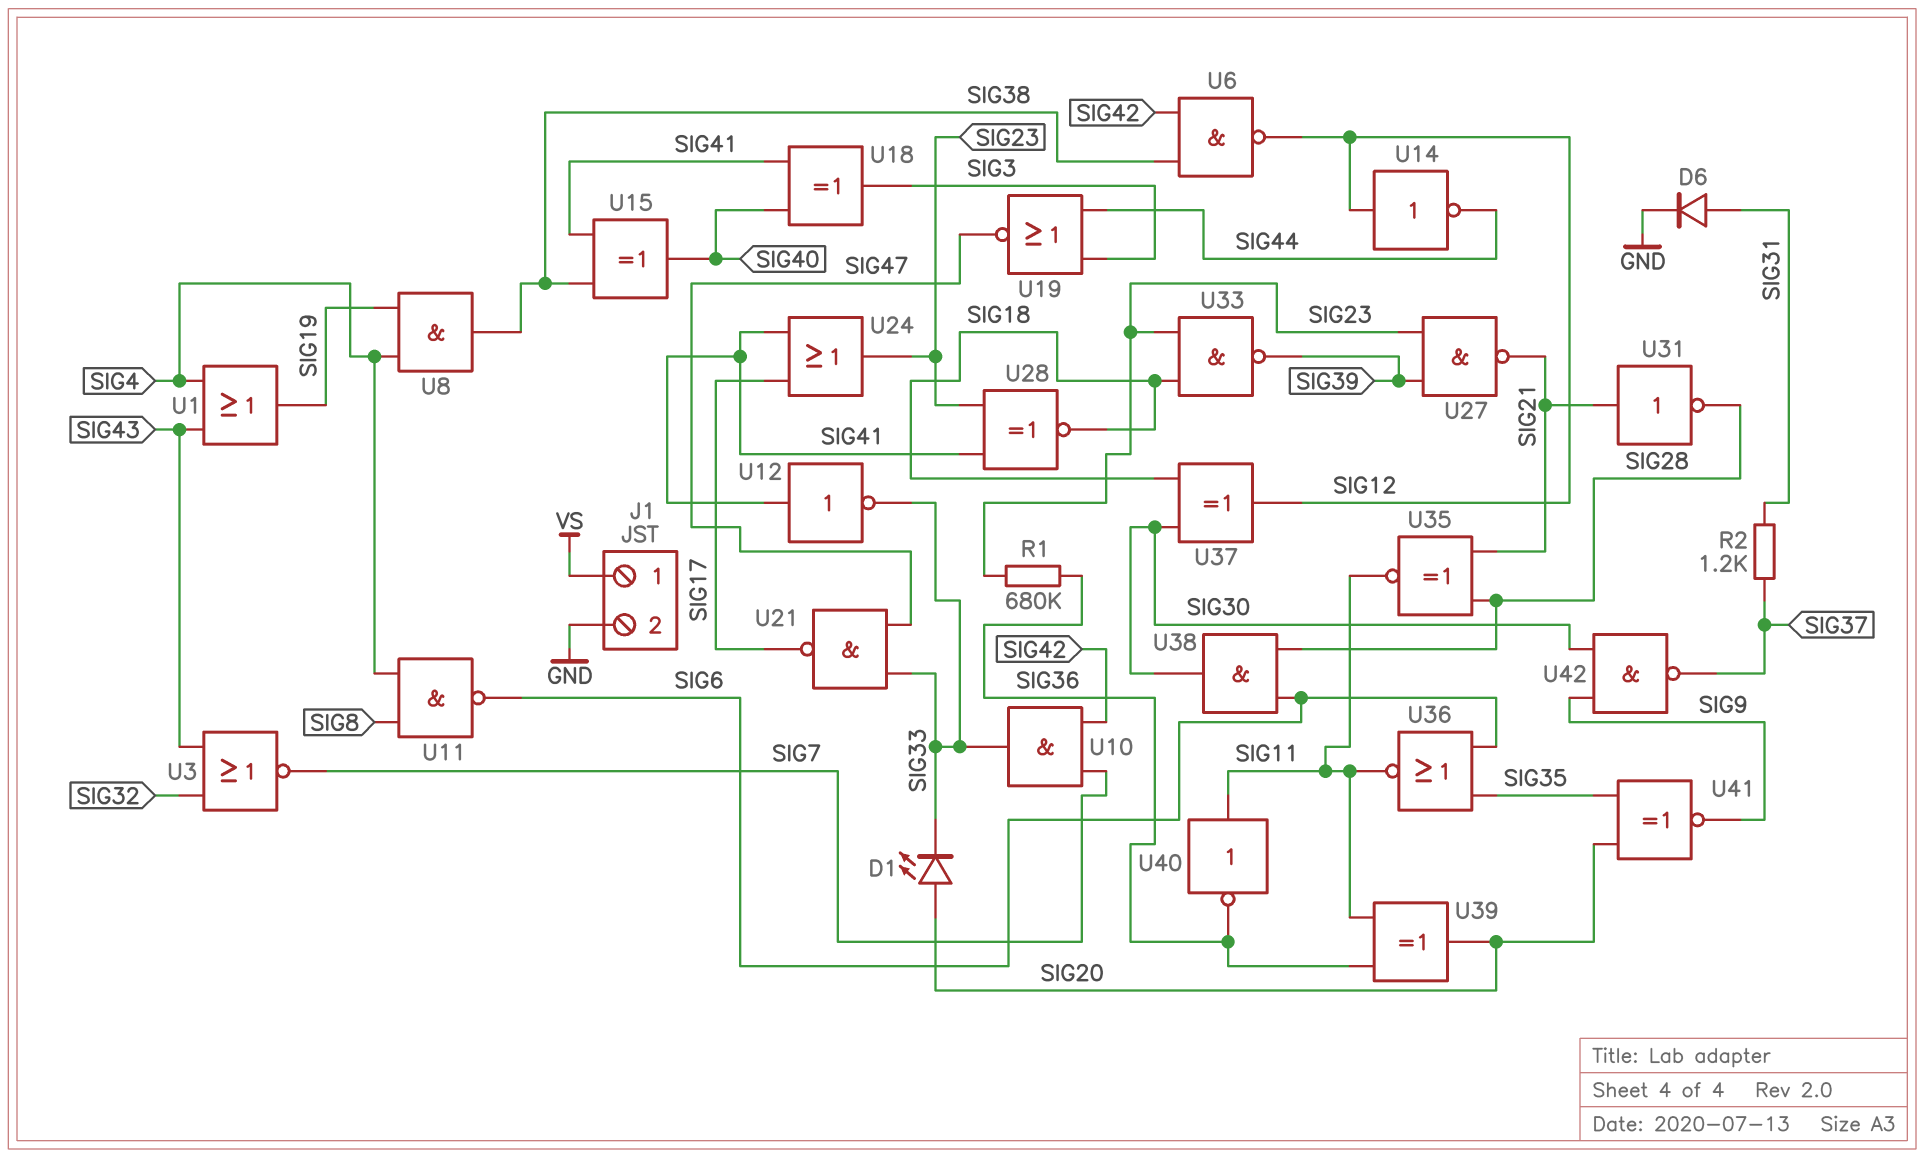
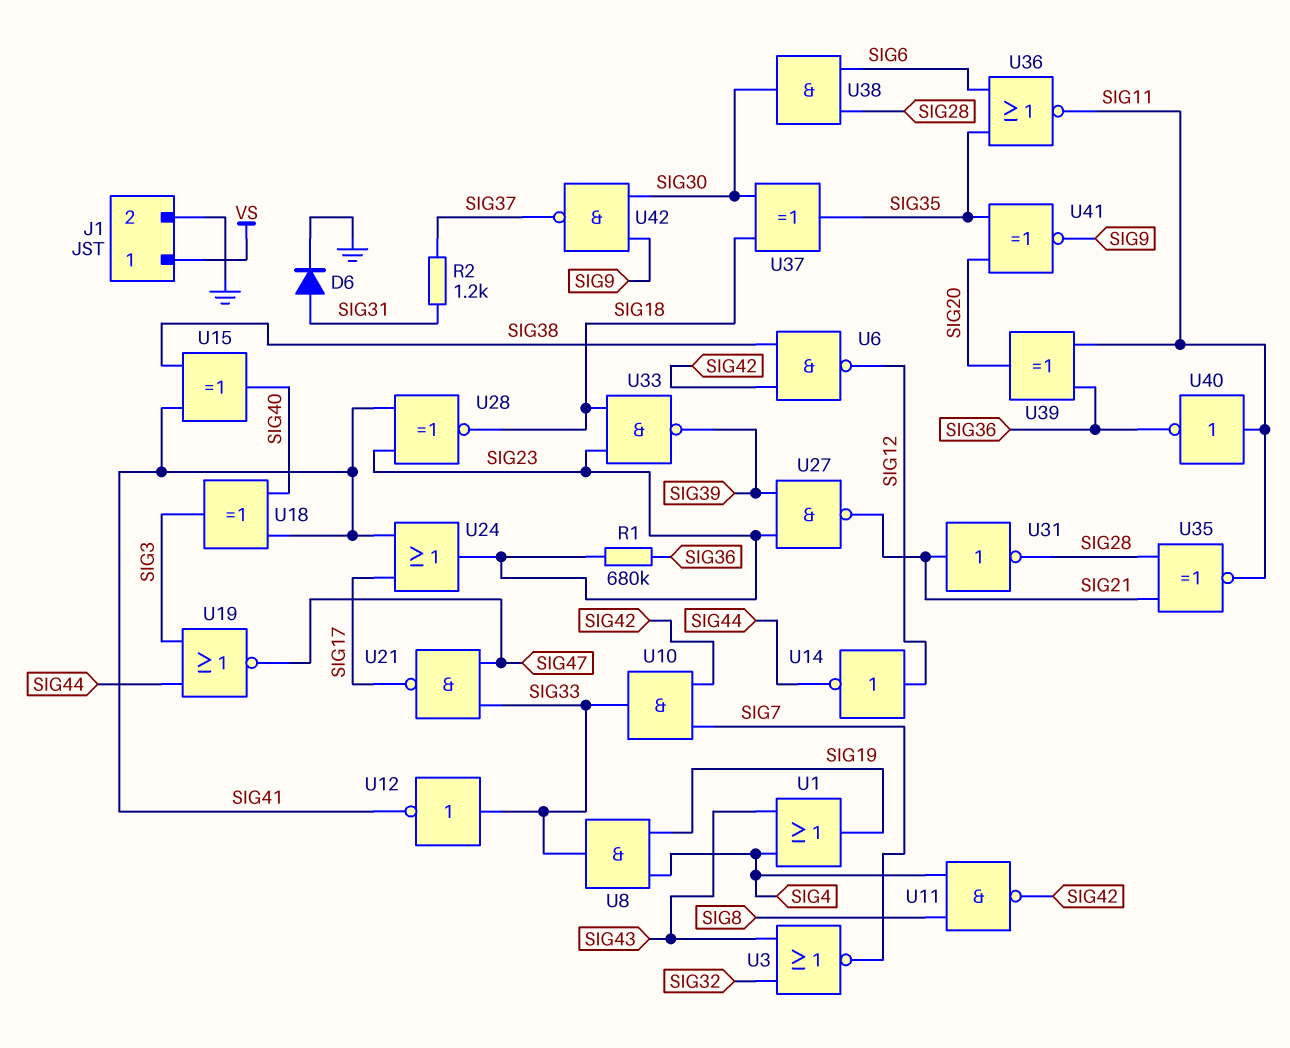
D1: LED (A SIG20, K SIG33) -> none
U8: AND (in SIG4, in SIG19, out SIG38) -> AND (in SIG4, in SIG19, out SIG33)
U11: NAND (in SIG4, in SIG8, out SIG6) -> NAND (in SIG4, in SIG8, out SIG42)
U12: NOT (in SIG41, out SIG33) -> NOT (in SIG33, out SIG41)
U37: XOR (in SIG18, in SIG30, out SIG12) -> XOR (in SIG18, in SIG30, out SIG35)

